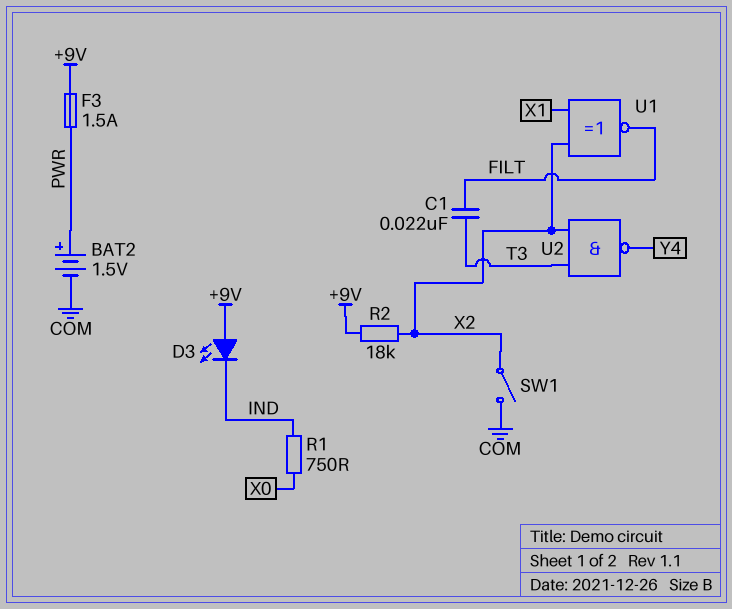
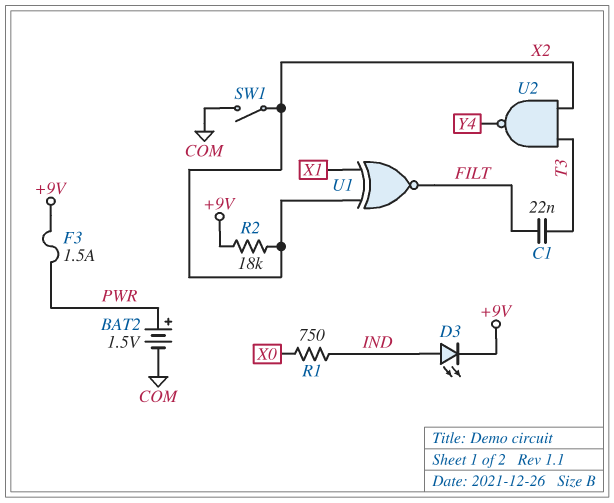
D3: LED (A +9V, K IND) -> LED (A IND, K +9V)

